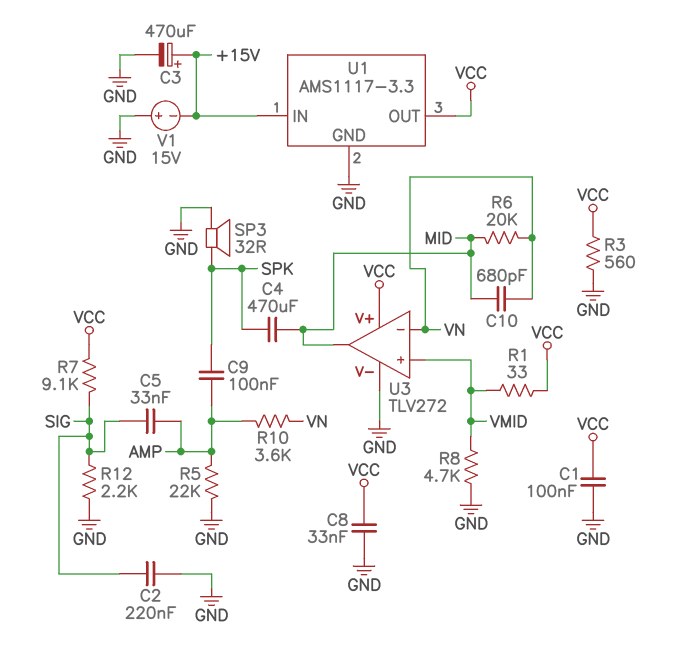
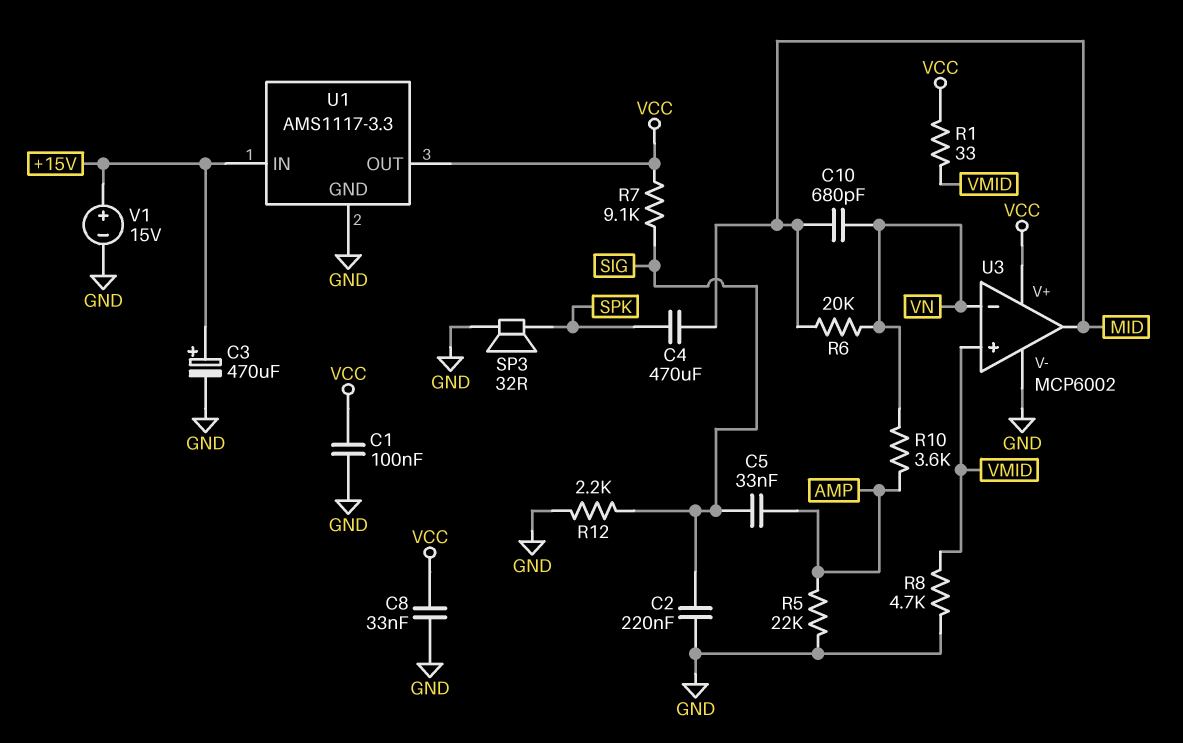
C9: 100nF (AMP, SPK) -> none
R3: 560 (GND, VCC) -> none
U3: TLV272 -> MCP6002
V1: 15V (plus GND, minus +15V) -> 15V (plus +15V, minus GND)

